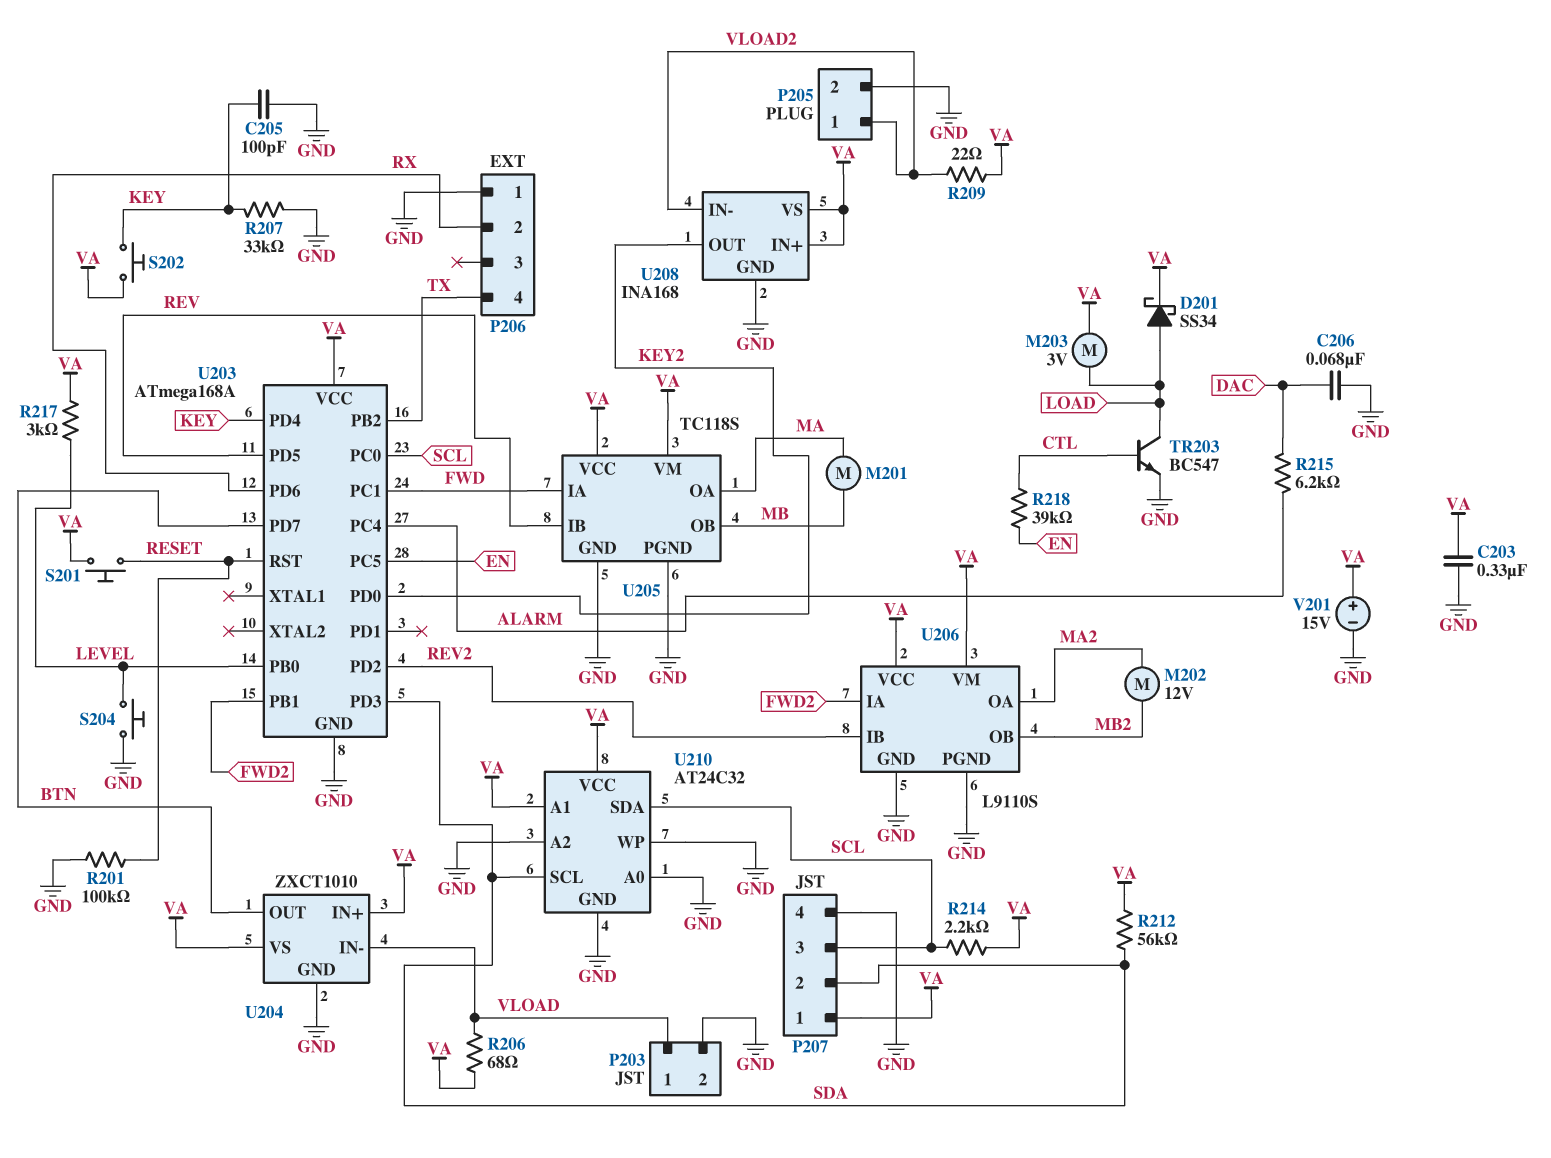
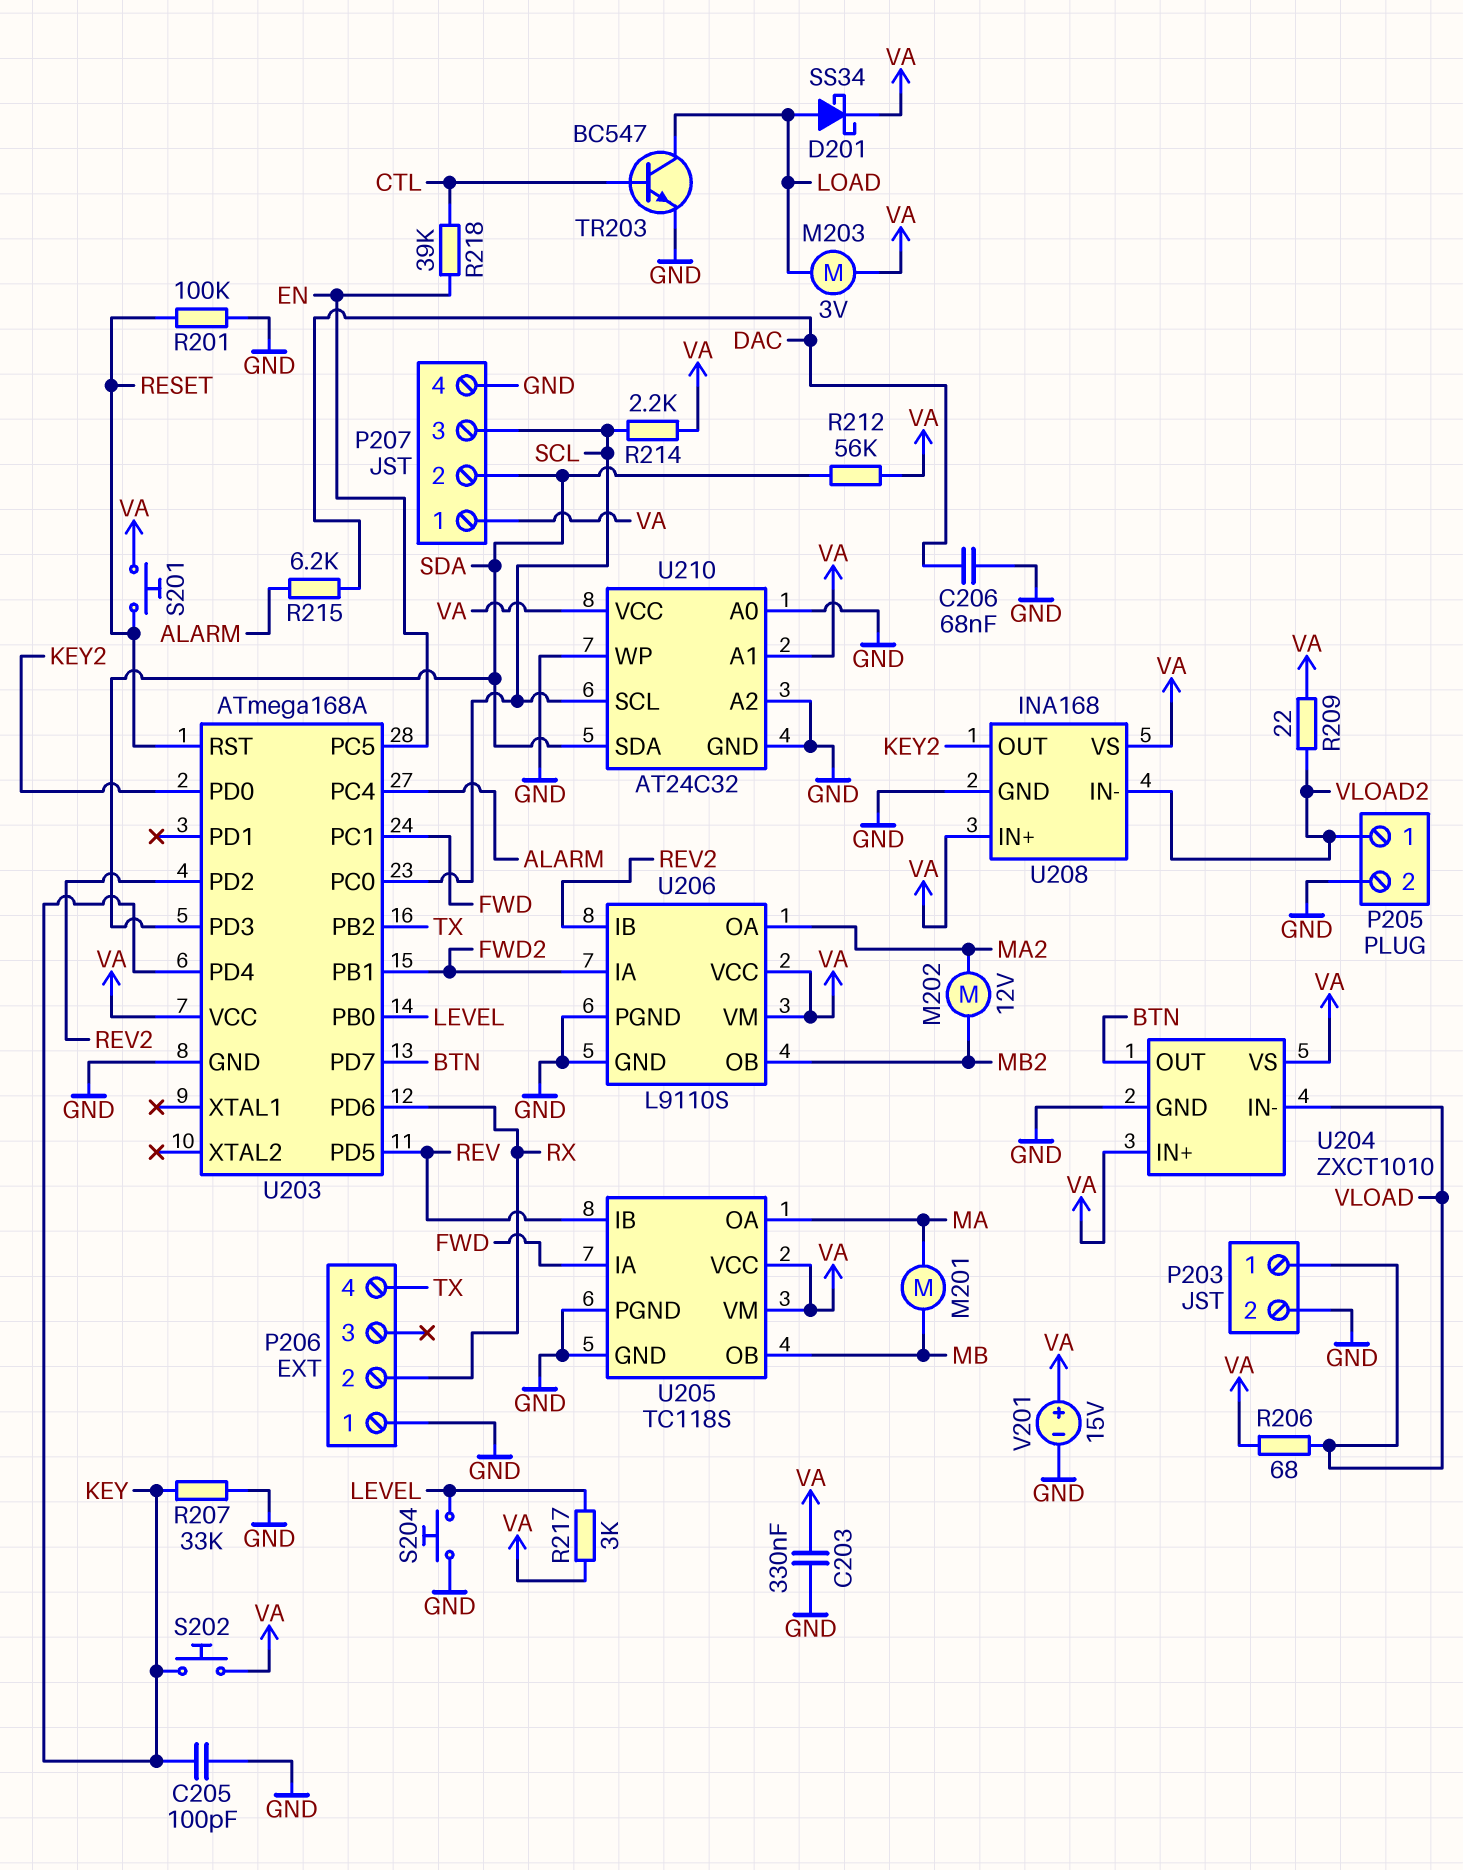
U210 pin SCL: SDA -> SCL
U210 pin SDA: SCL -> SDA

